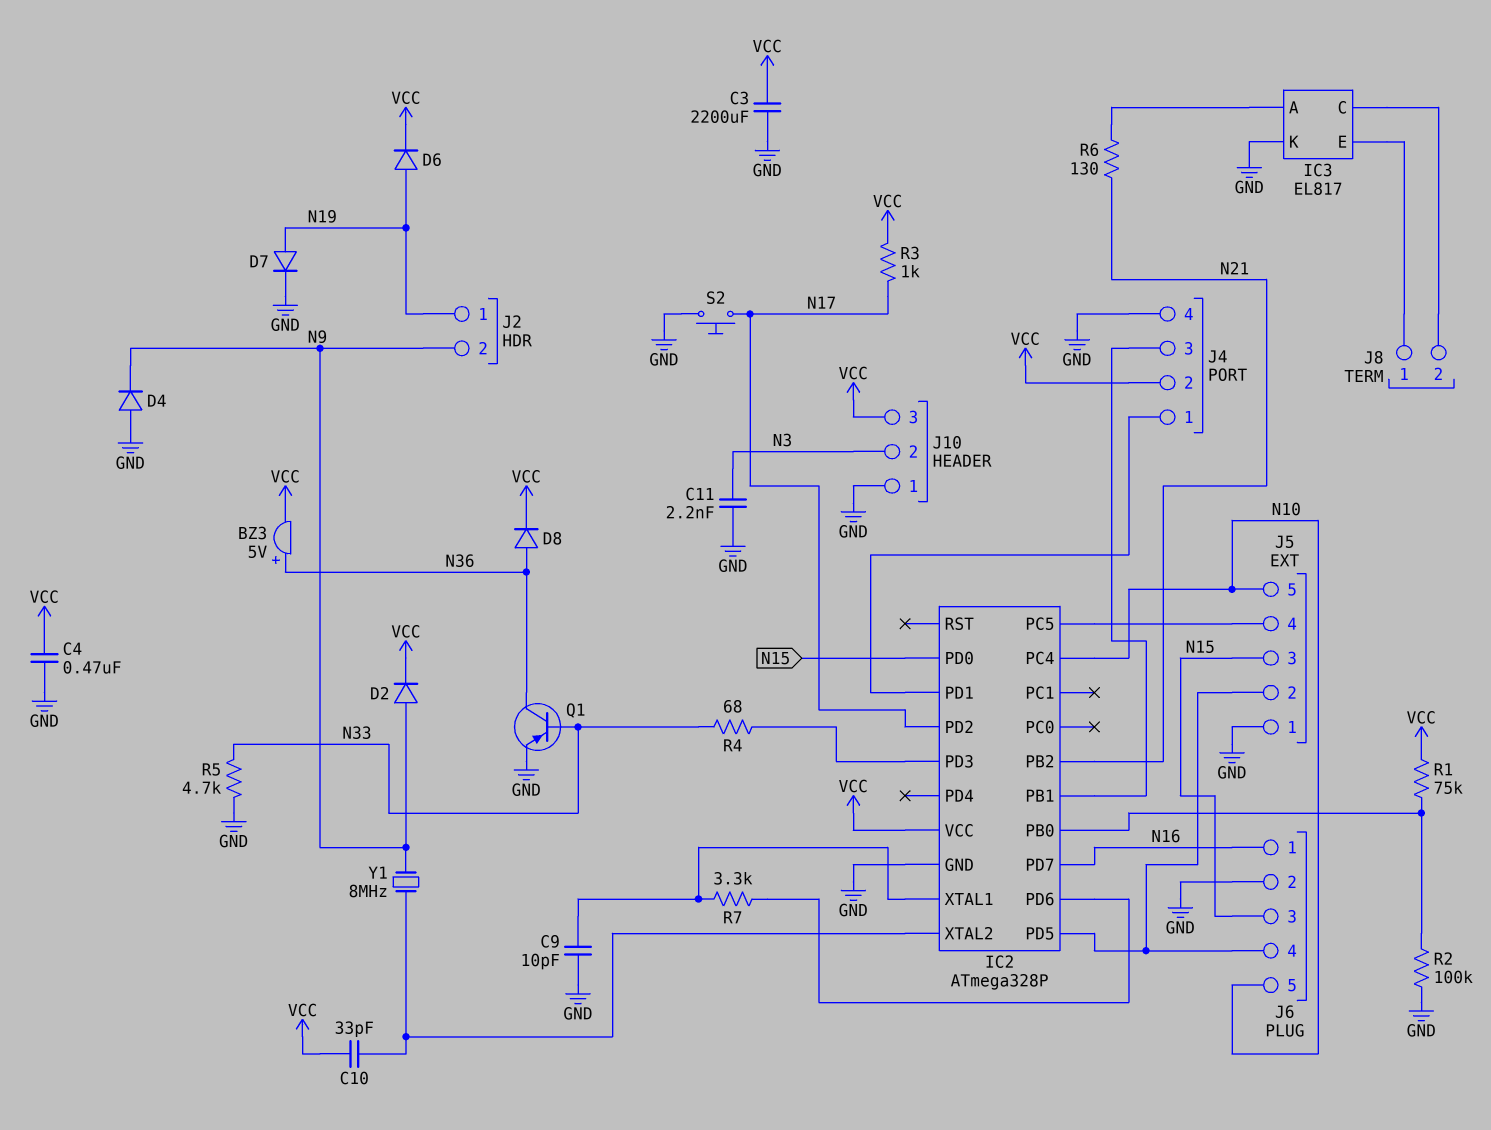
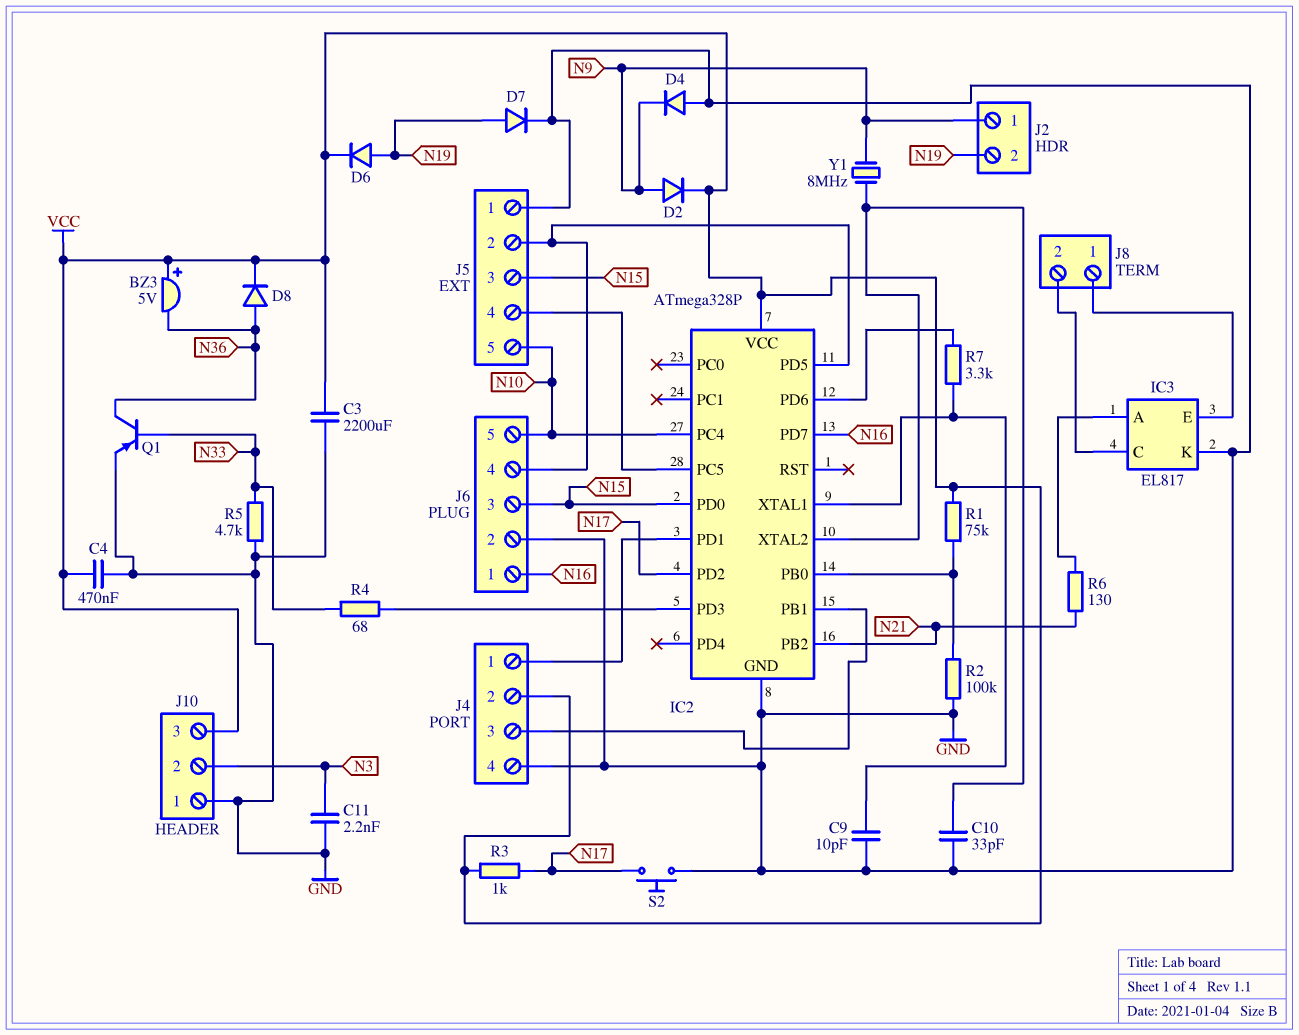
BZ3: buzzer 5V (plus N36, minus VCC) -> buzzer 5V (plus VCC, minus N36)
C10: 33pF (IC2/XTAL2, VCC) -> 33pF (GND, IC2/XTAL2)
J2 pin 1: N19 -> N9
J2 pin 2: N9 -> N19

